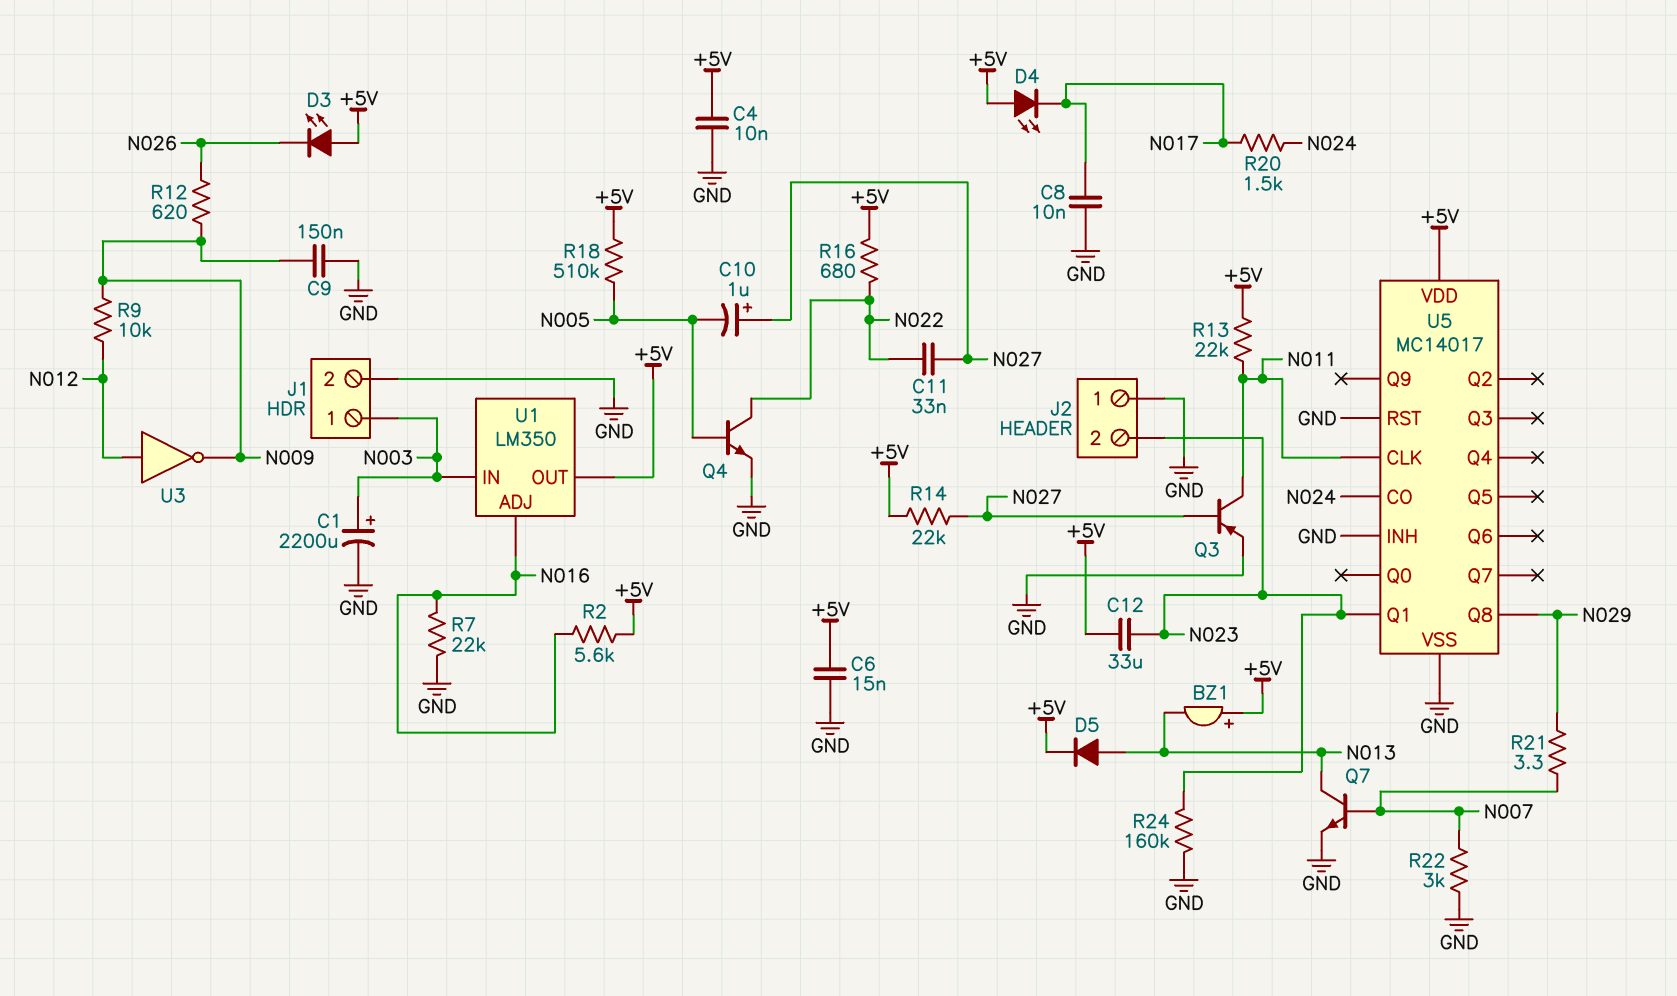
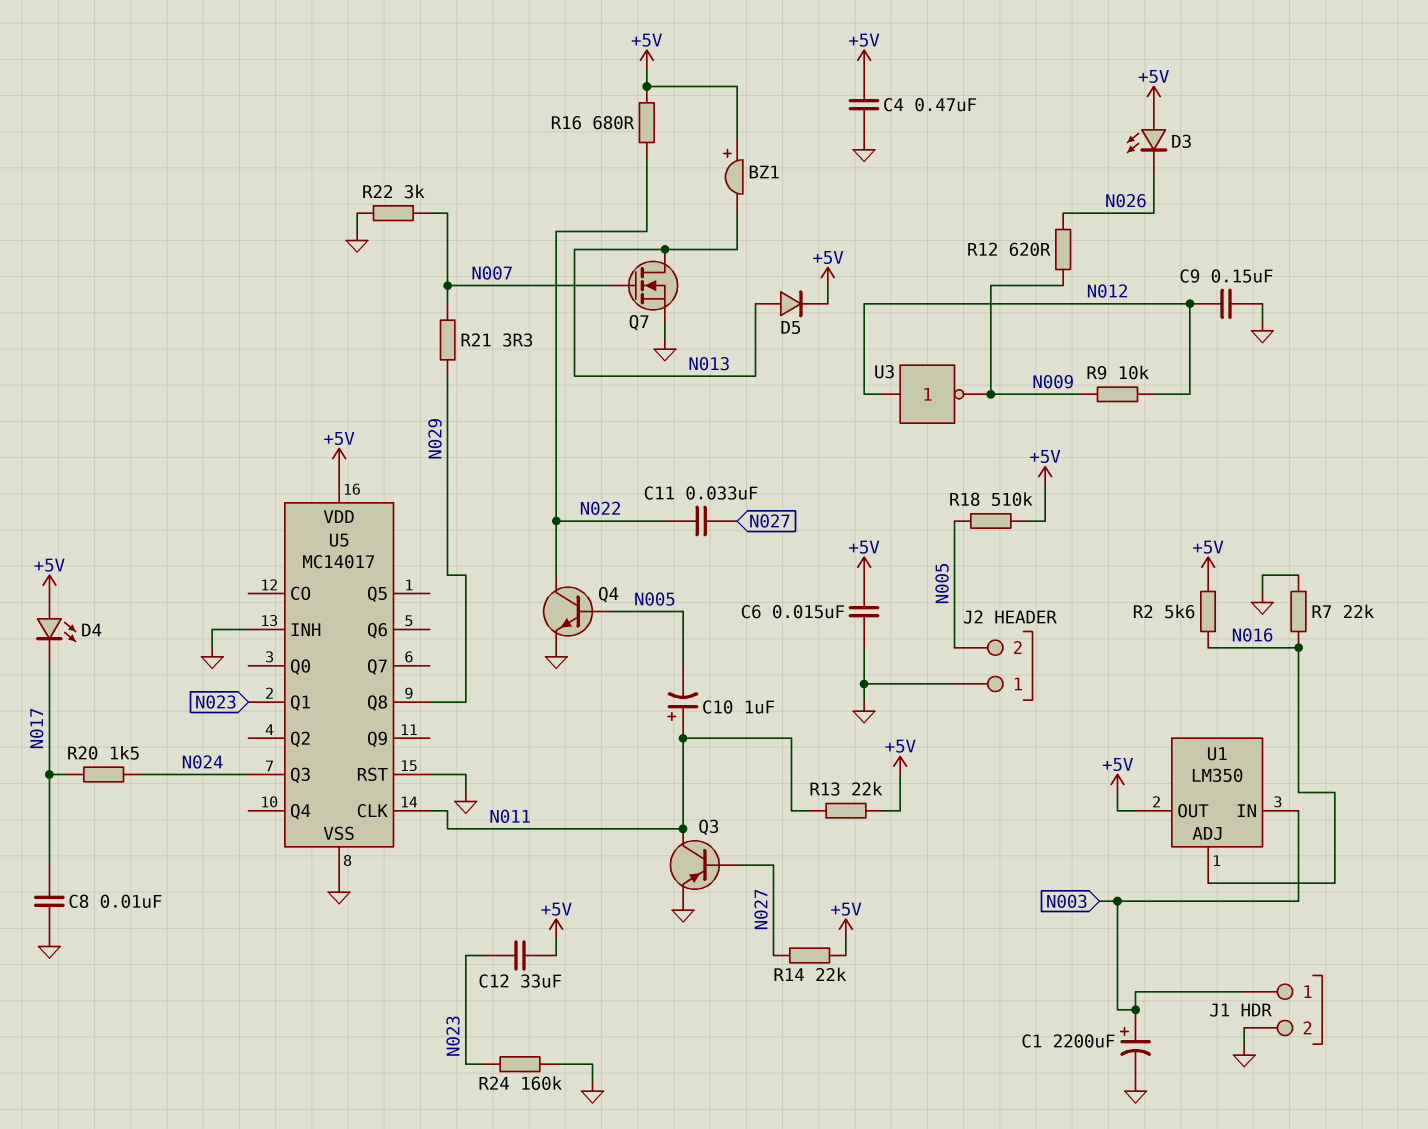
C4: 10nF (+5V, GND) -> 470nF (+5V, GND)
C9: 150nF (GND, N009) -> 150nF (GND, N012)
C10: 1uF (plus N027, minus N005) -> 1uF (plus N011, minus N005)
J2 pin 2: N023 -> N005
Q7: NPN (B N007, C N013, E GND) -> NMOS (G N007, D N013, S GND)
U5 pin CO: N024 -> none
U5 pin Q3: none -> N024

